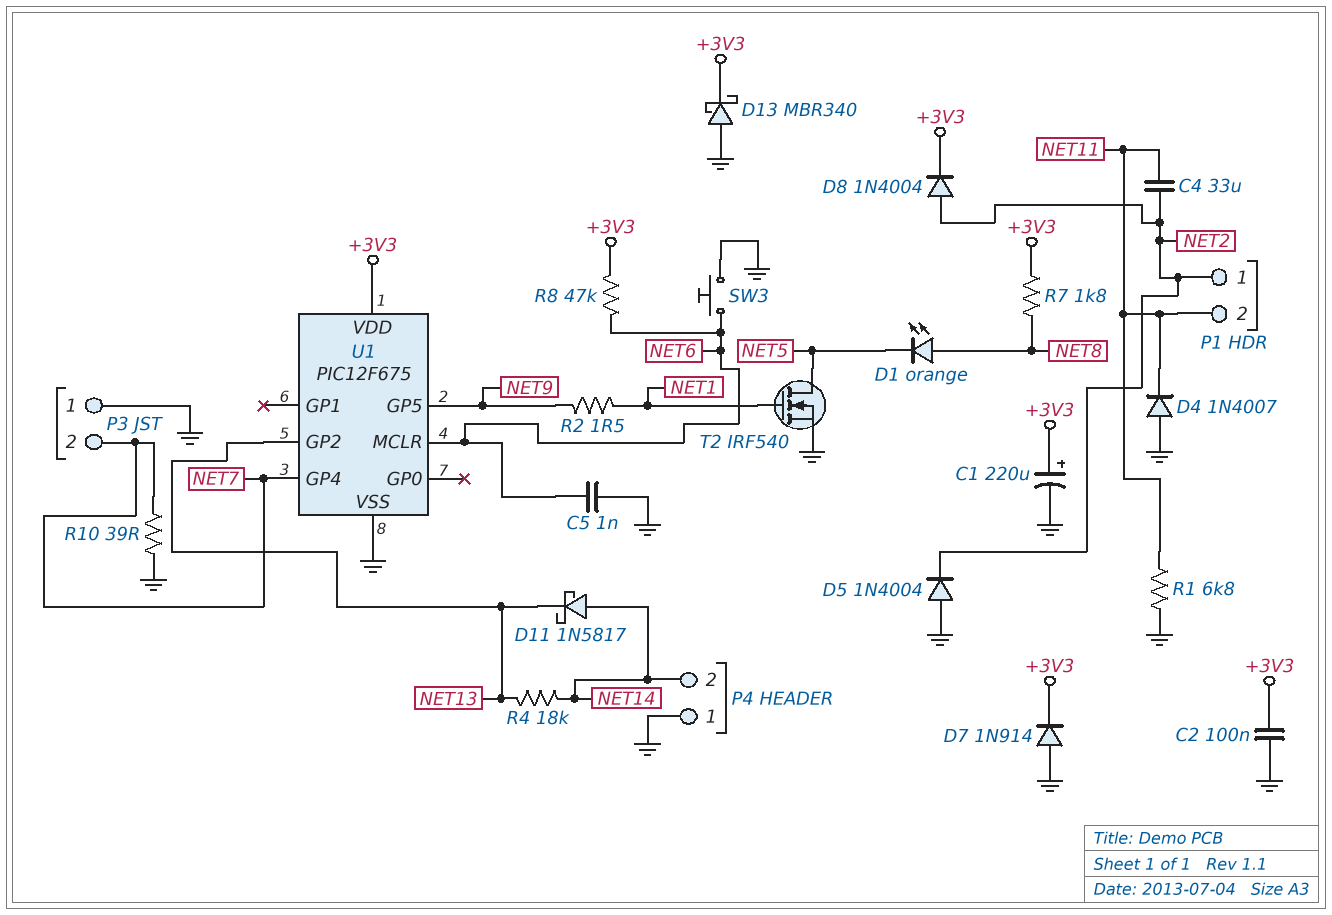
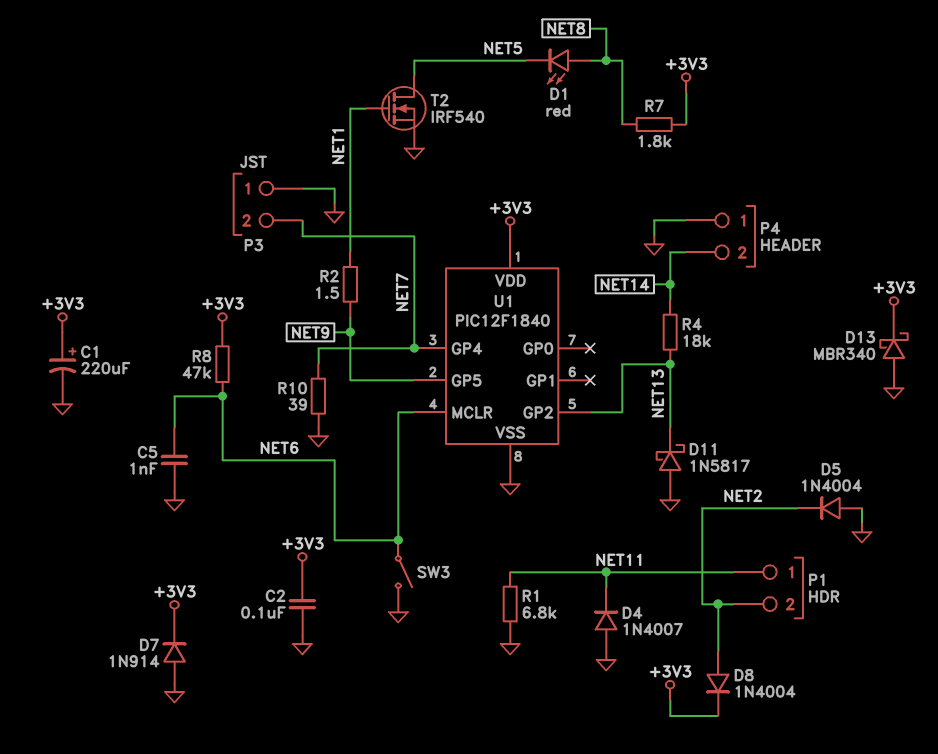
C4: 33uF (NET2, NET11) -> none
D1: LED orange (A NET8, K NET5) -> LED red (A NET8, K NET5)
D11: schottky 1N5817 (A NET14, K NET13) -> schottky 1N5817 (A GND, K NET13)
P1 pin 1: NET2 -> NET11
P1 pin 2: NET11 -> NET2
SW3: button (GND, NET6) -> switch (GND, NET6)
U1: PIC12F675 -> PIC12F1840

